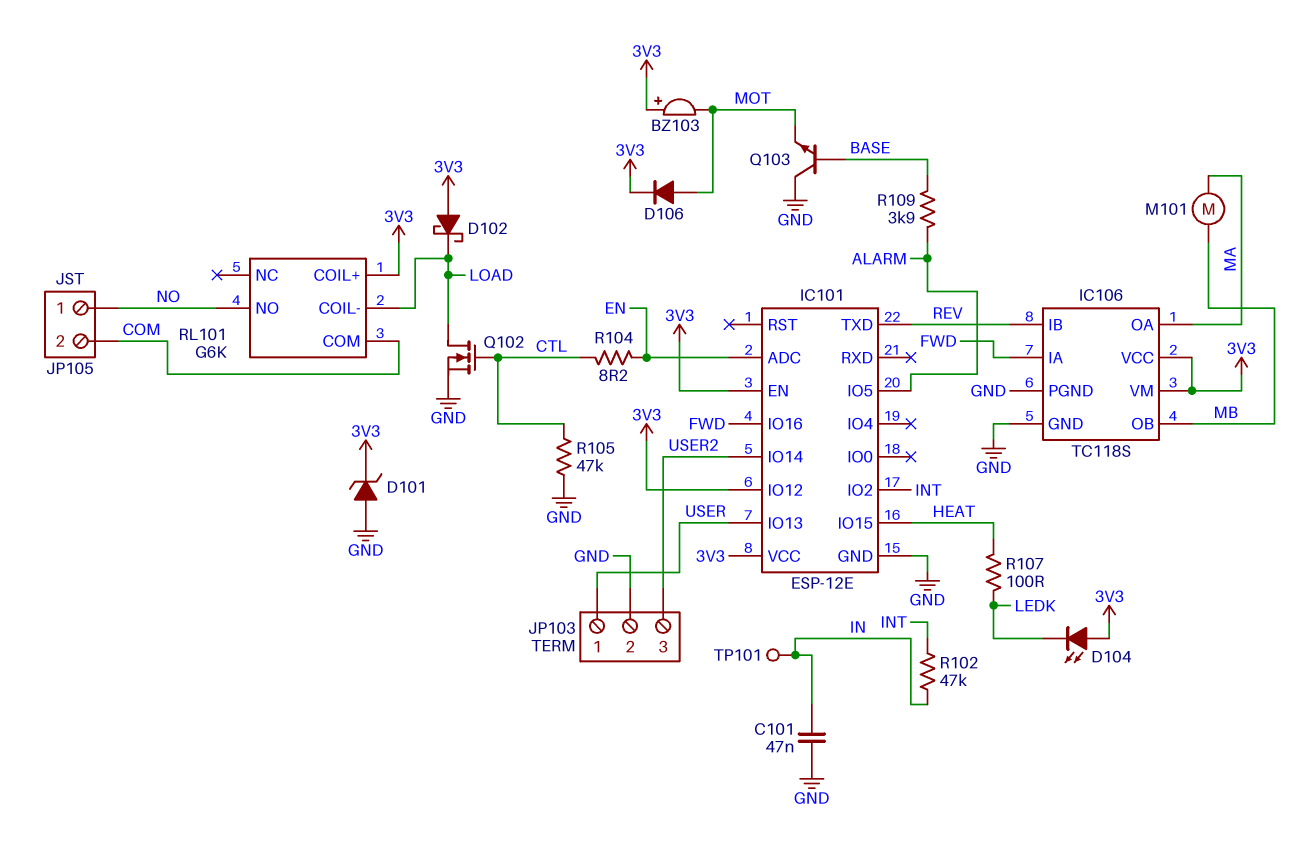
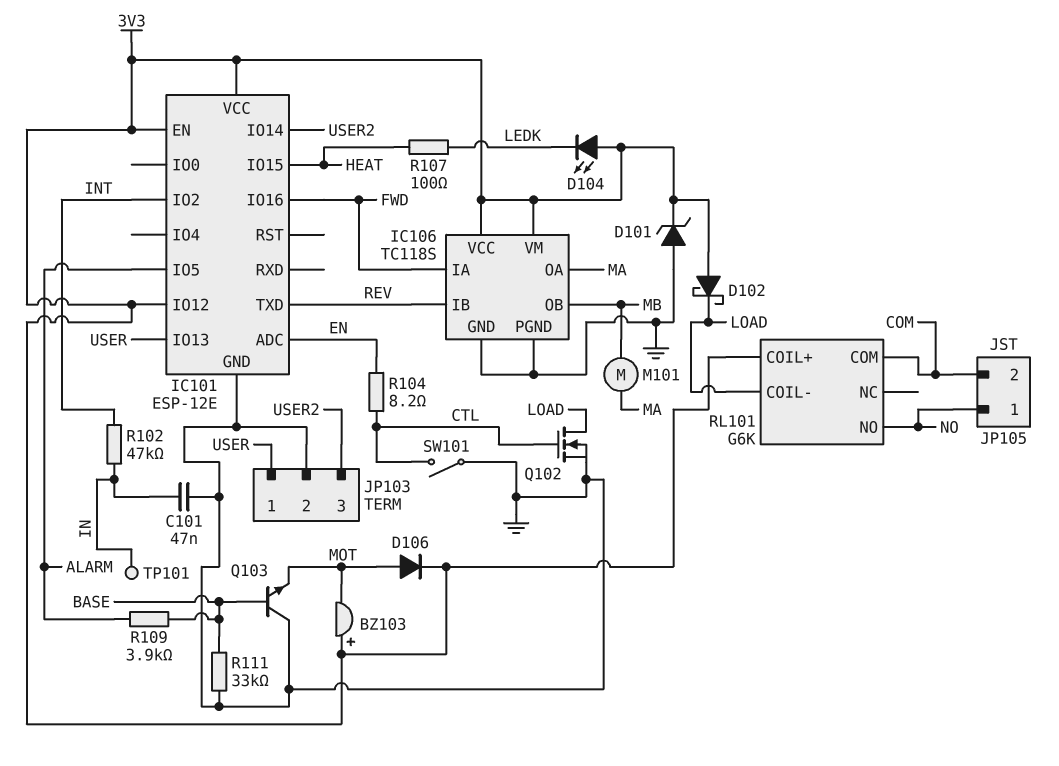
R105: 47k (CTL, GND) -> none
R111: none -> 33k (BASE, GND)
SW101: none -> switch (CTL, GND)

